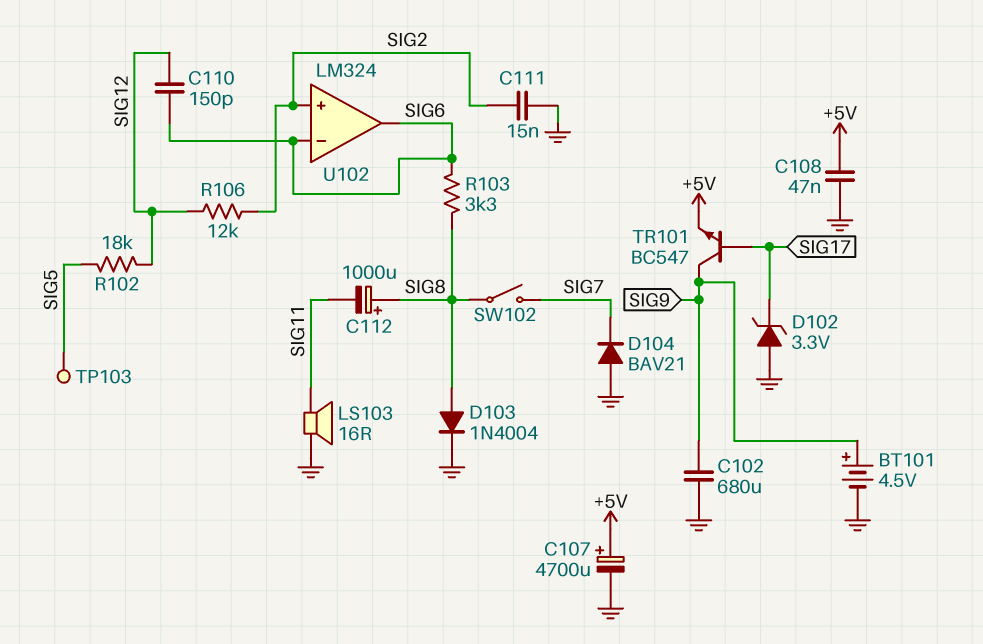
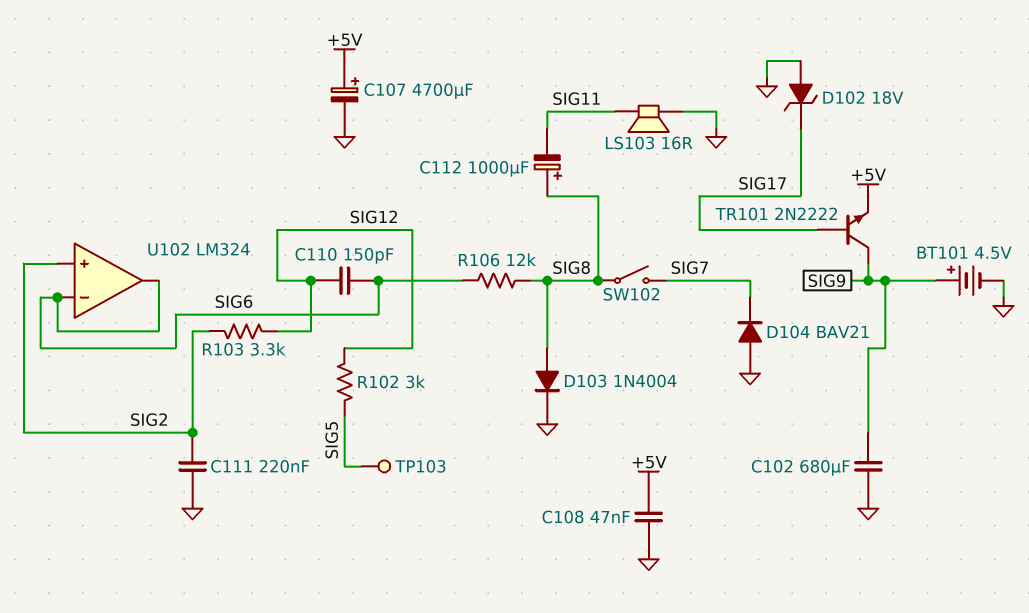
C111: 15nF (GND, SIG2) -> 220nF (GND, SIG2)
D102: zener 3.3V (A GND, K SIG17) -> zener 18V (A GND, K SIG17)
R102: 18k (SIG5, SIG12) -> 3k (SIG5, SIG12)
R103: 3.3k (SIG6, SIG8) -> 3.3k (SIG2, SIG12)
R106: 12k (SIG2, SIG12) -> 12k (SIG6, SIG8)
TR101: NPN BC547 (B SIG17, C SIG9, E +5V) -> NPN 2N2222 (B SIG17, C SIG9, E +5V)

